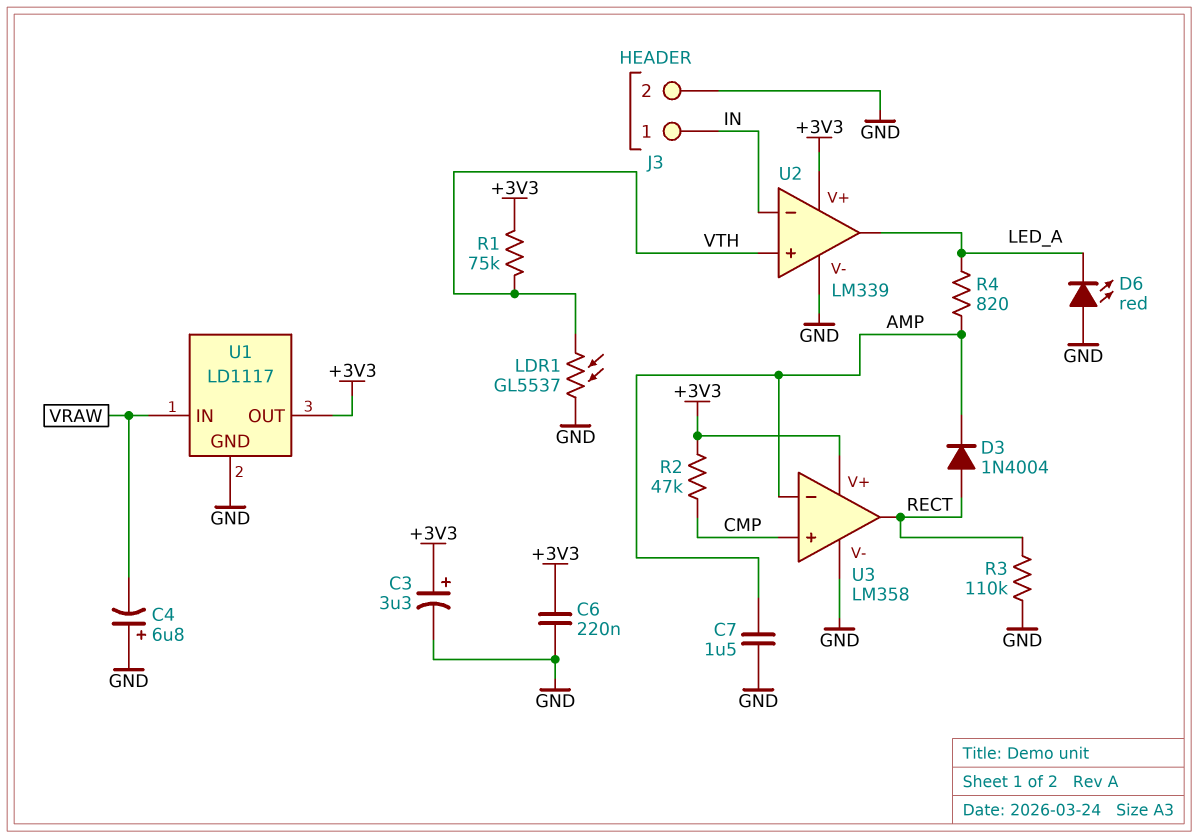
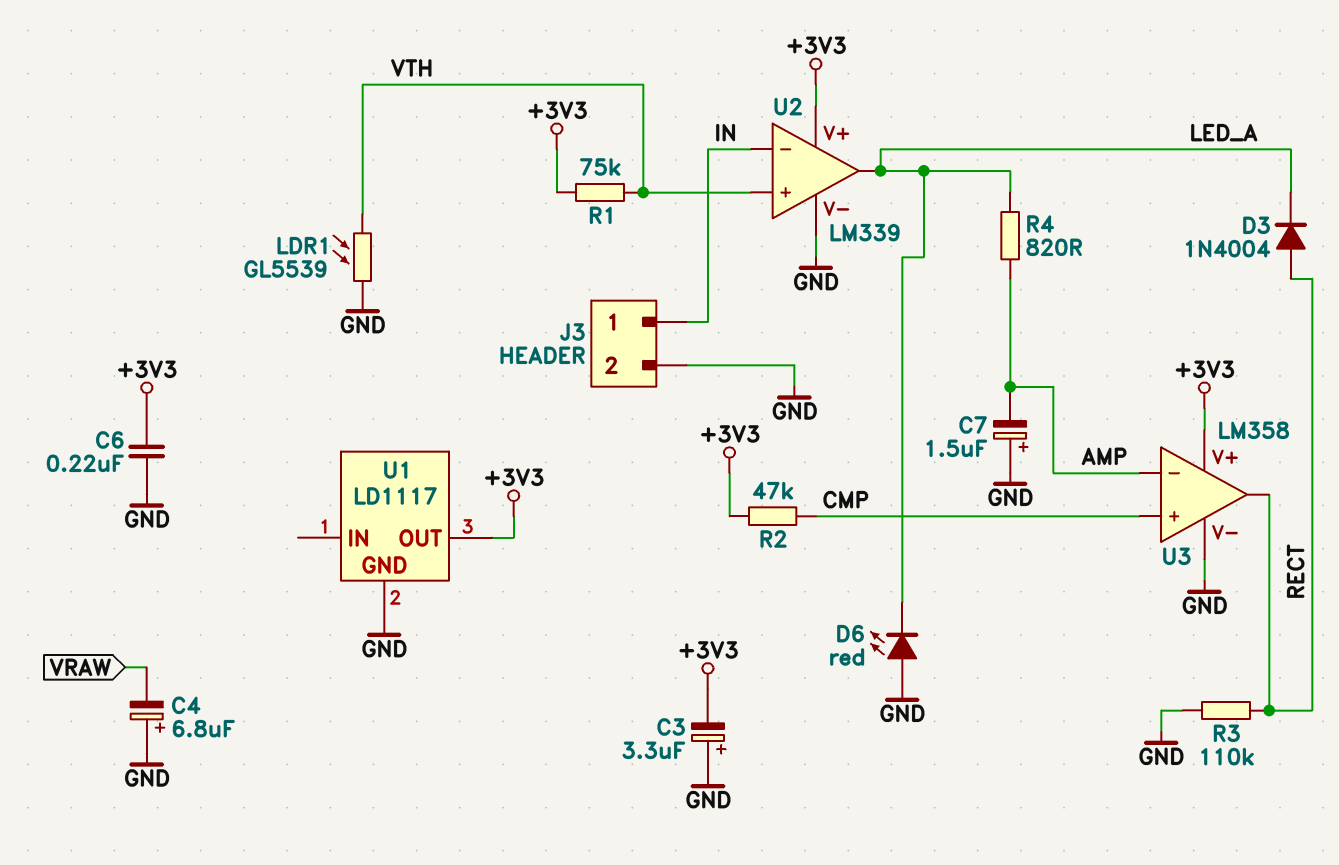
C3: 3.3uF (plus +3V3, minus GND) -> 3.3uF (plus GND, minus +3V3)
C7: 1.5uF (AMP, GND) -> 1.5uF (plus GND, minus AMP)
D3: diode 1N4004 (A RECT, K AMP) -> diode 1N4004 (A RECT, K LED_A)
LDR1: GL5537 (GND, VTH) -> GL5539 (GND, VTH)
U1 pin IN: VRAW -> none

